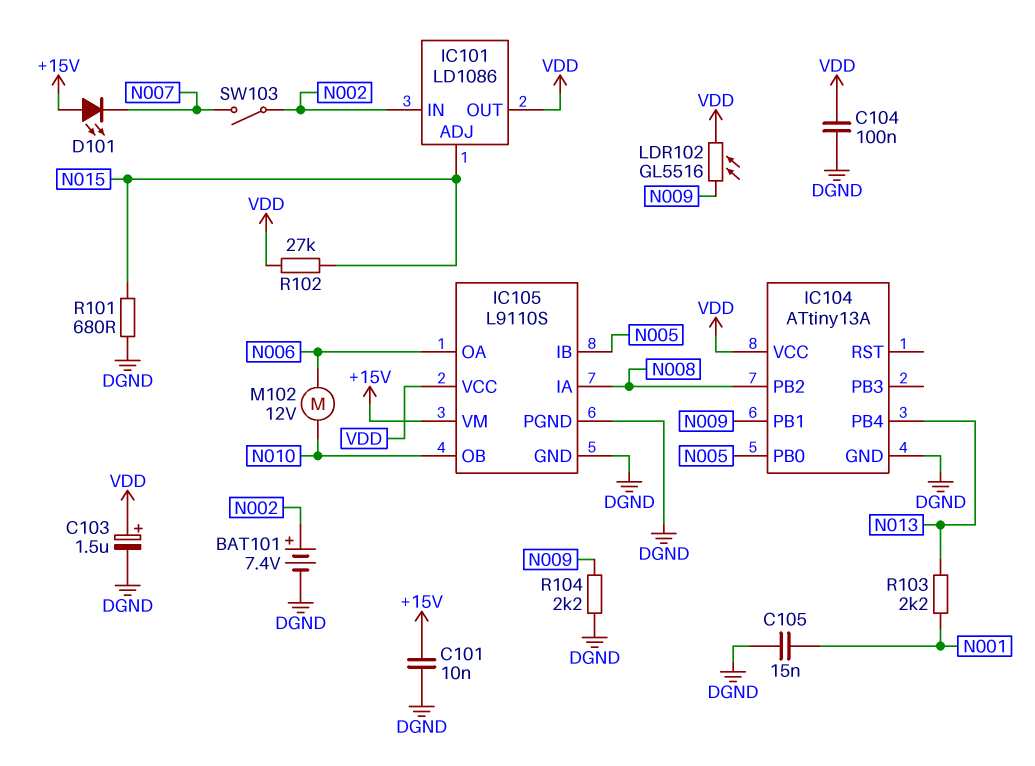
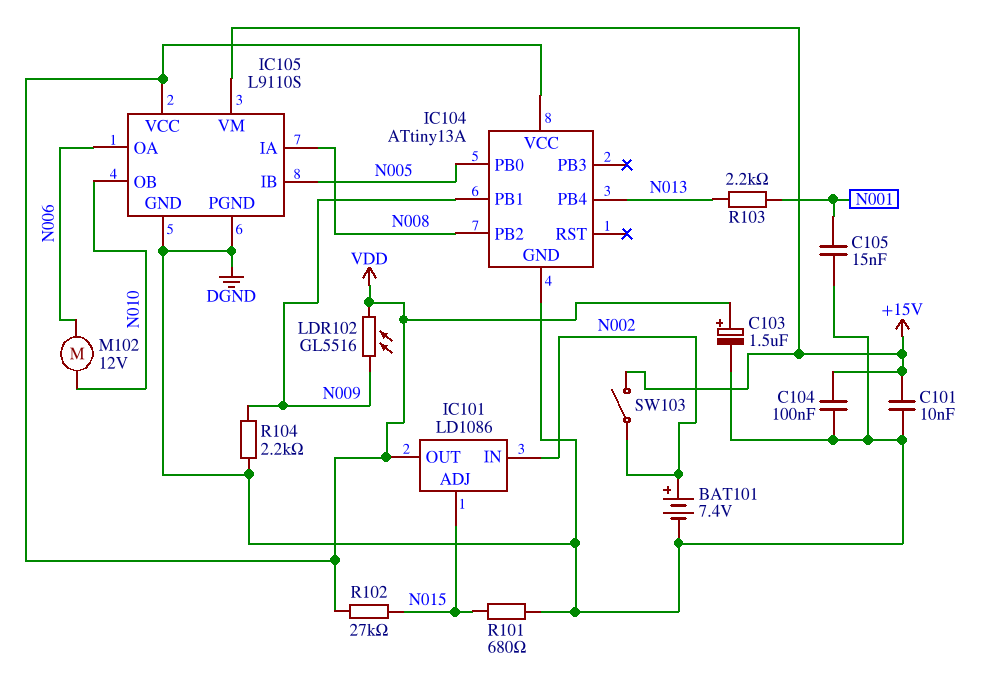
C104: 100nF (DGND, VDD) -> 100nF (+15V, DGND)
D101: LED (A +15V, K N007) -> none
SW103: switch (N002, N007) -> switch (+15V, N002)

